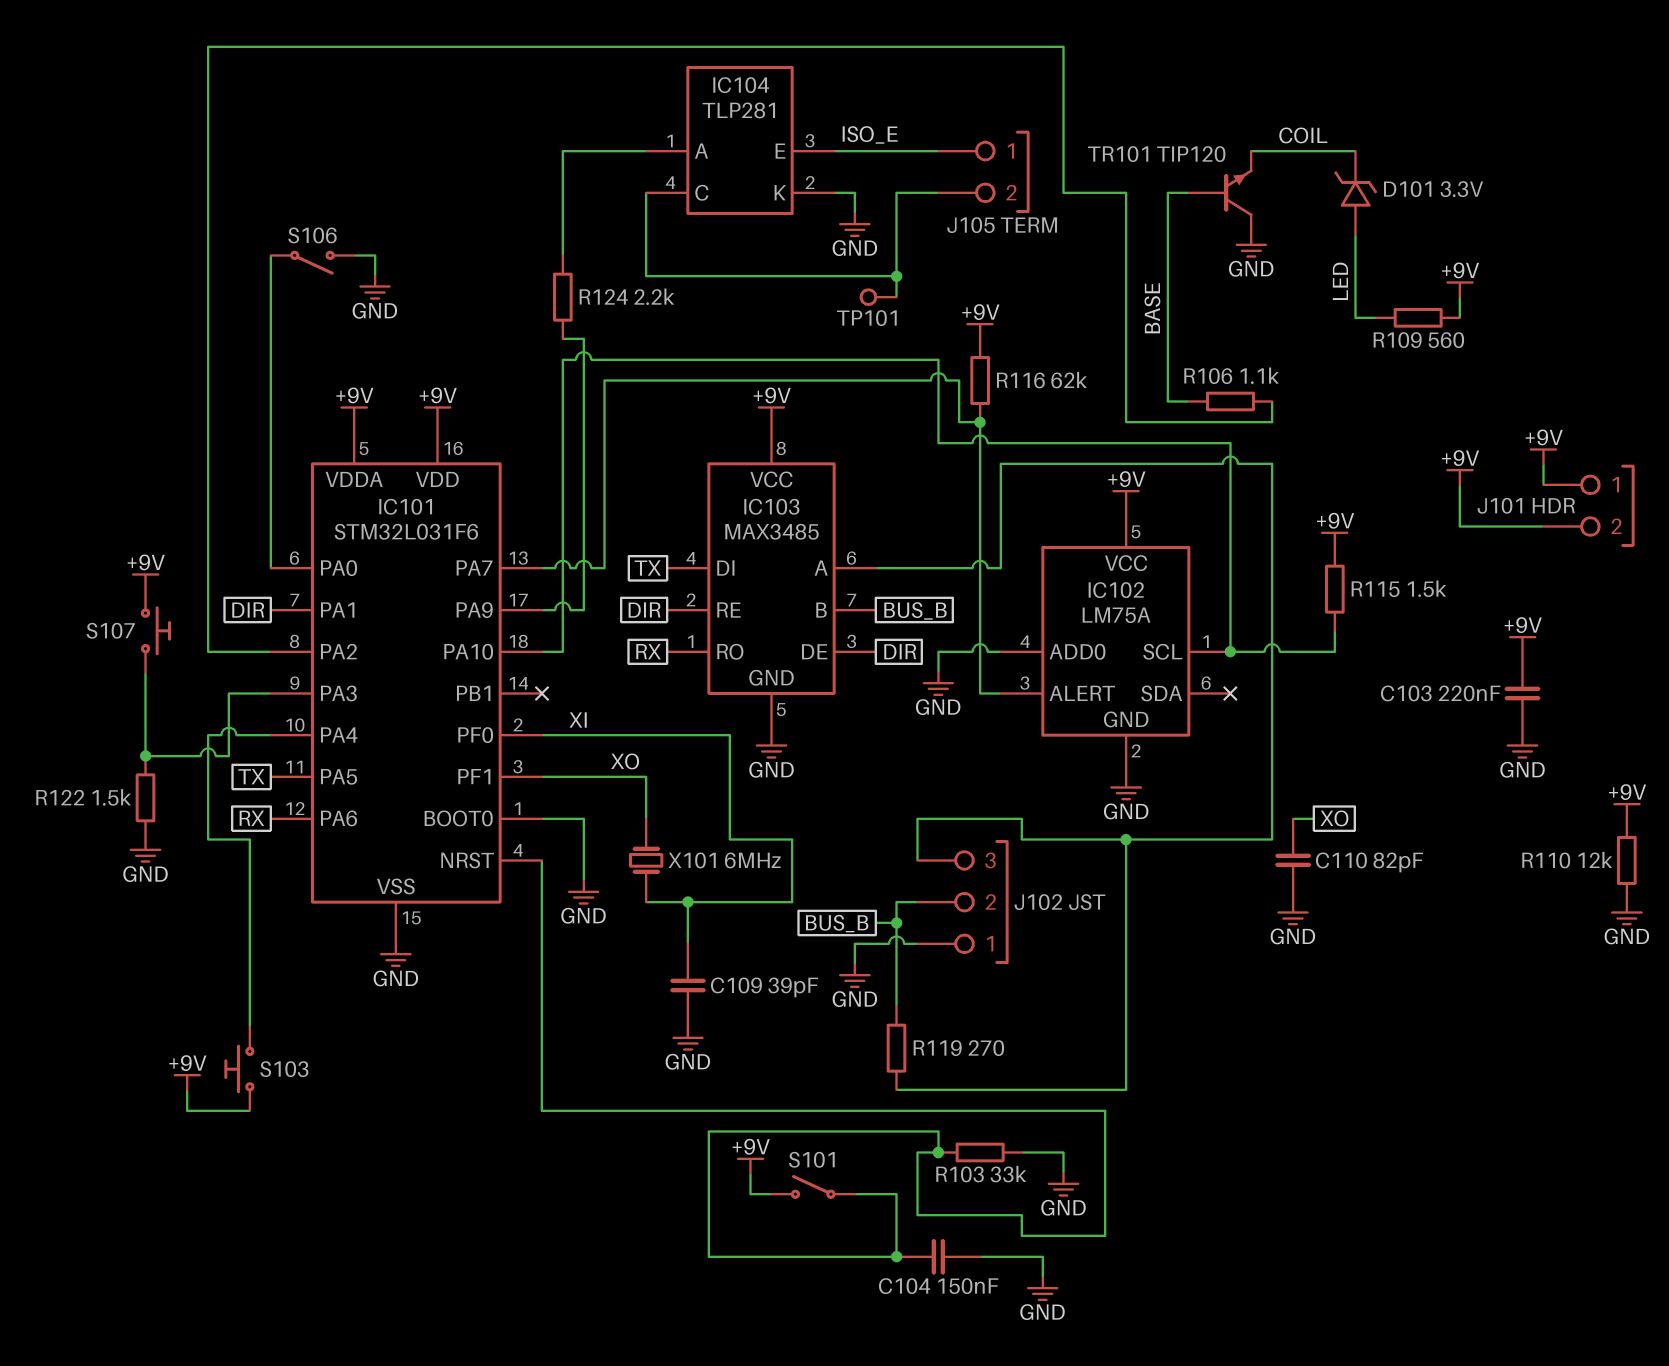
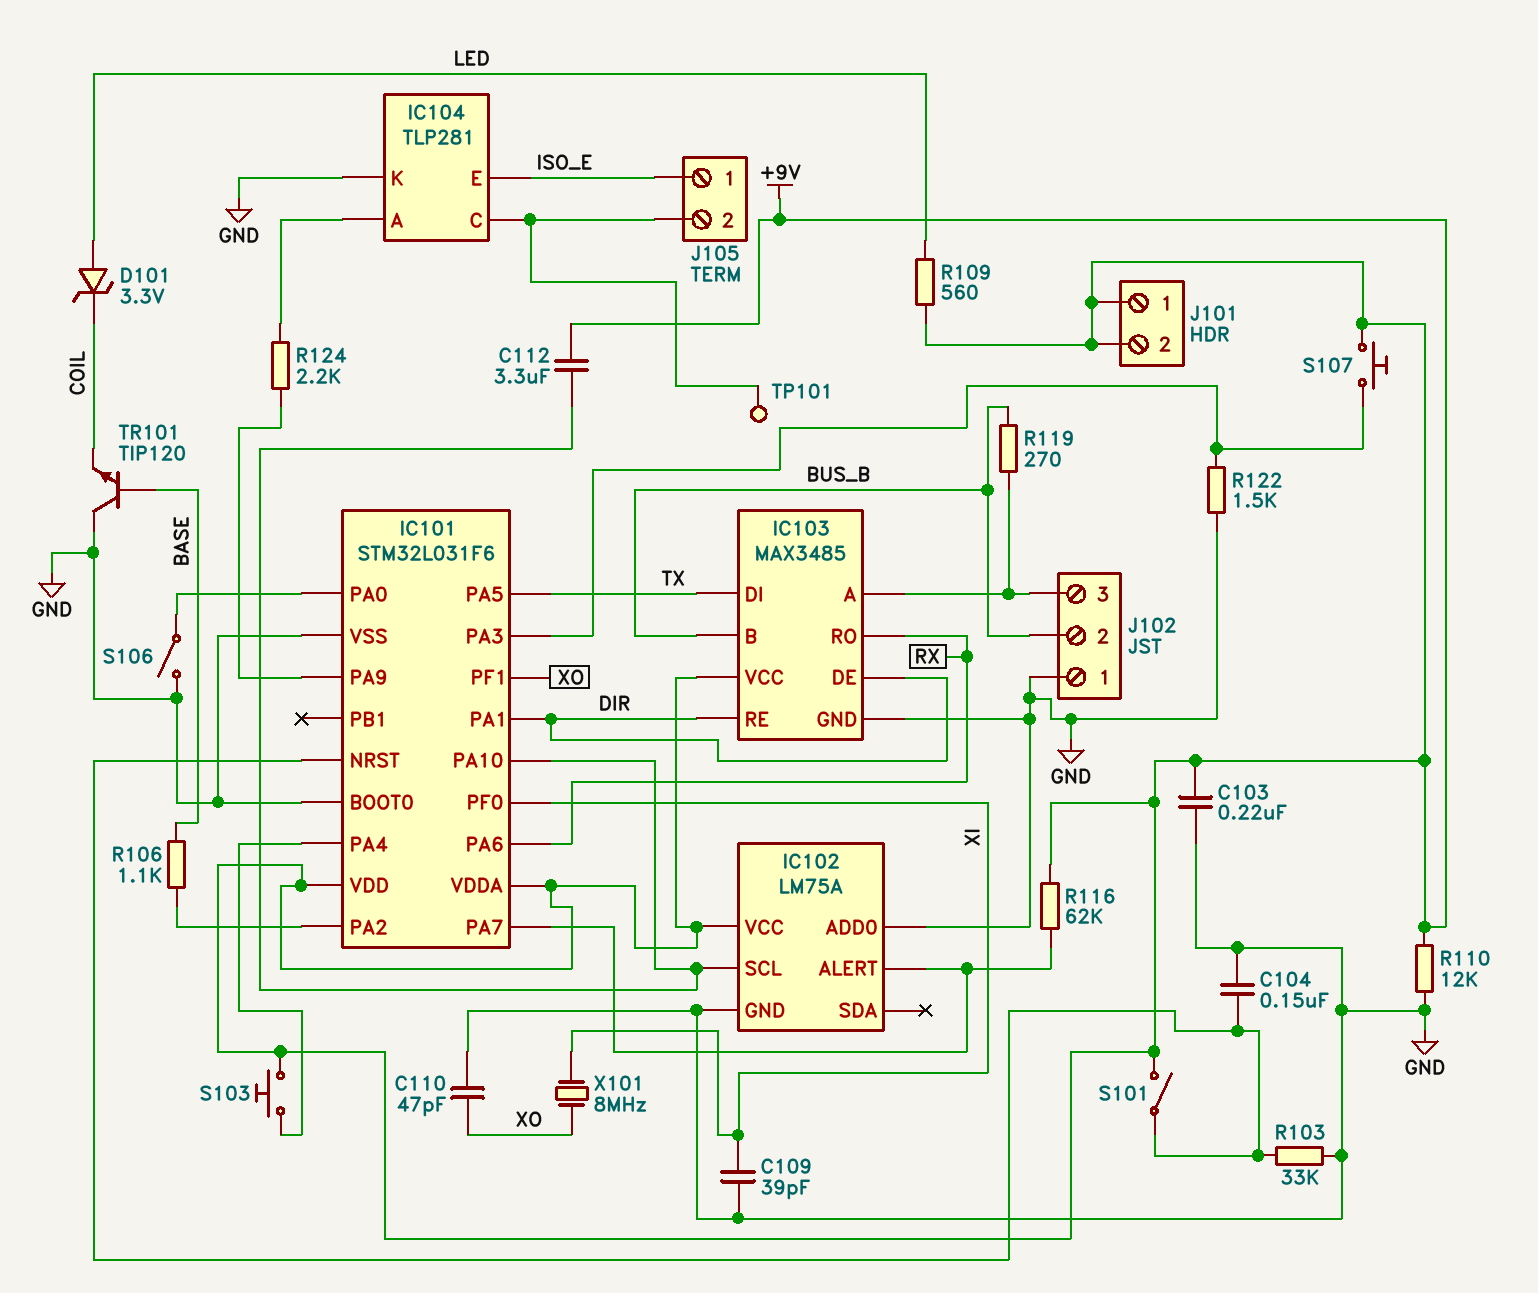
C110: 82pF (GND, XO) -> 47pF (GND, XO)
C112: none -> 3.3uF (+9V, IC101/PA10)
R115: 1.5k (+9V, IC101/PA10) -> none
X101: 6MHz (XI, XO) -> 8MHz (XI, XO)

